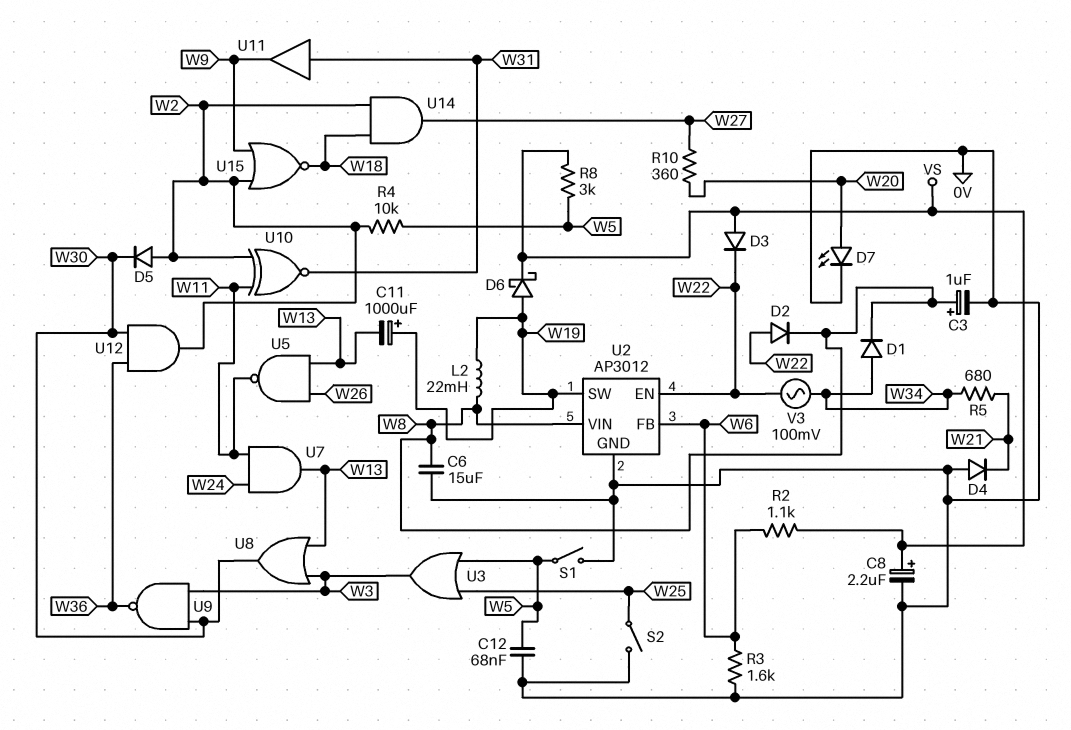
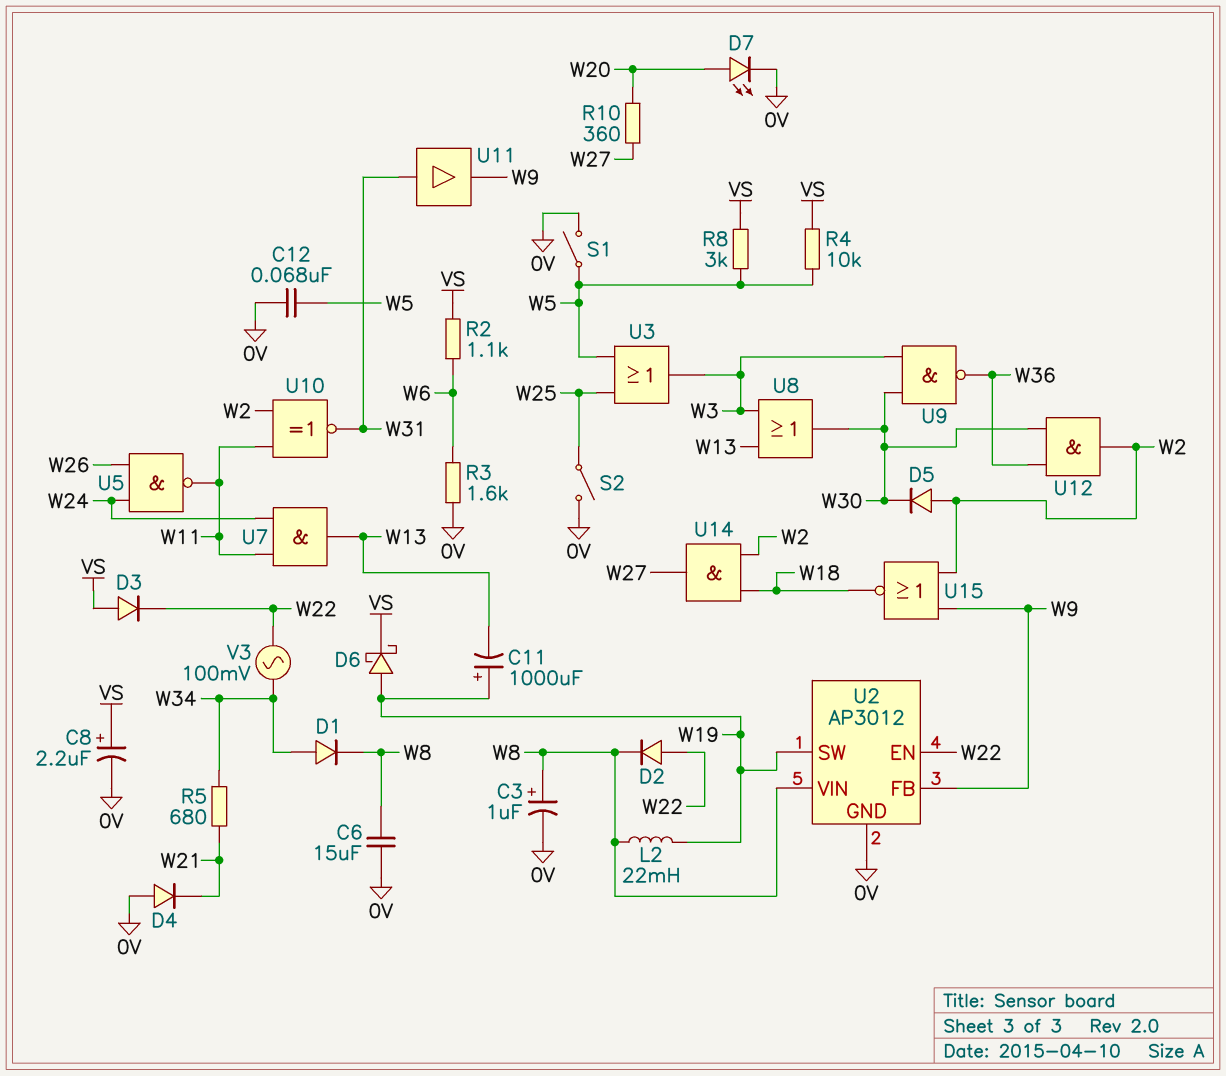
R4: 10k (W2, W5) -> 10k (VS, W5)
U2 pin FB: W6 -> W9
U5: NAND (in W13, in W26, out W11) -> NAND (in W24, in W26, out W11)

